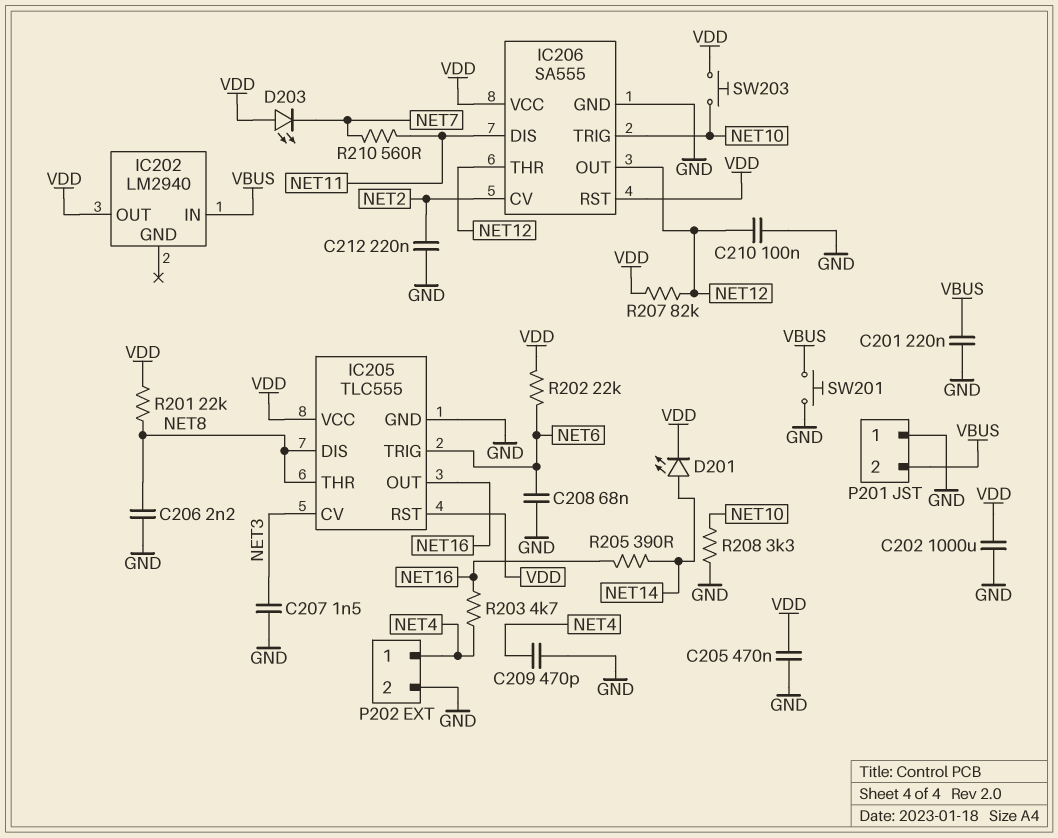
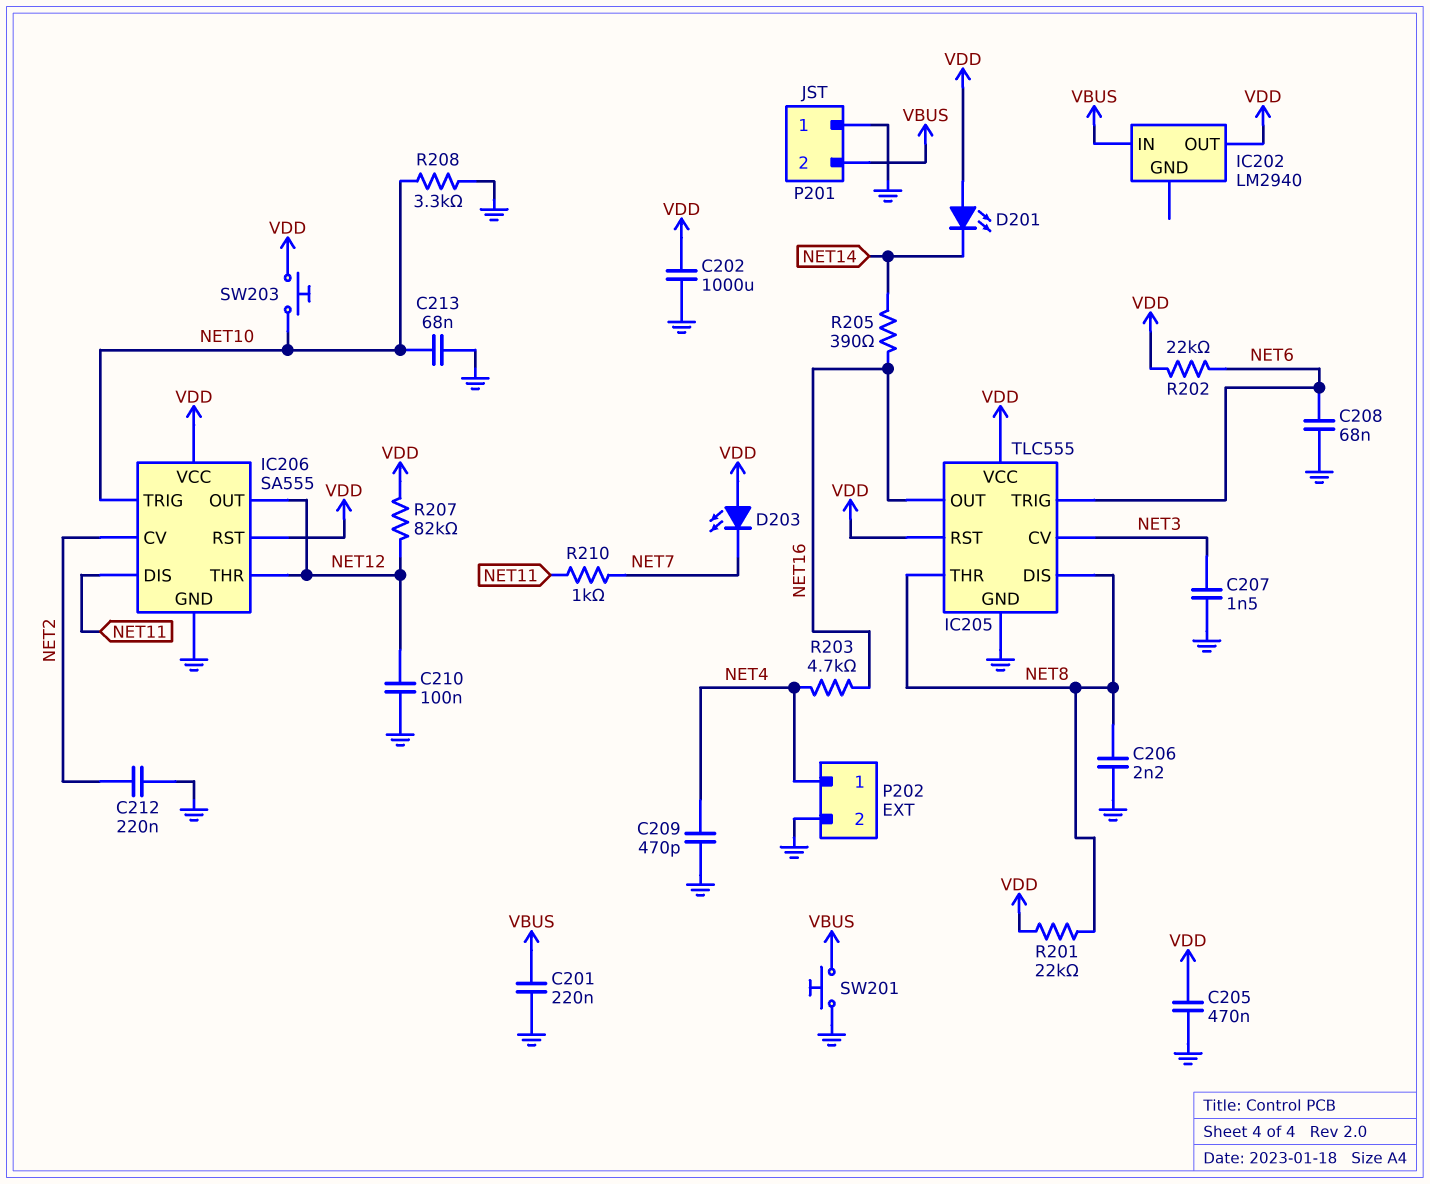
C213: none -> 68nF (GND, NET10)
D201: LED (A NET14, K VDD) -> LED (A VDD, K NET14)
R210: 560 (NET7, NET11) -> 1k (NET7, NET11)

